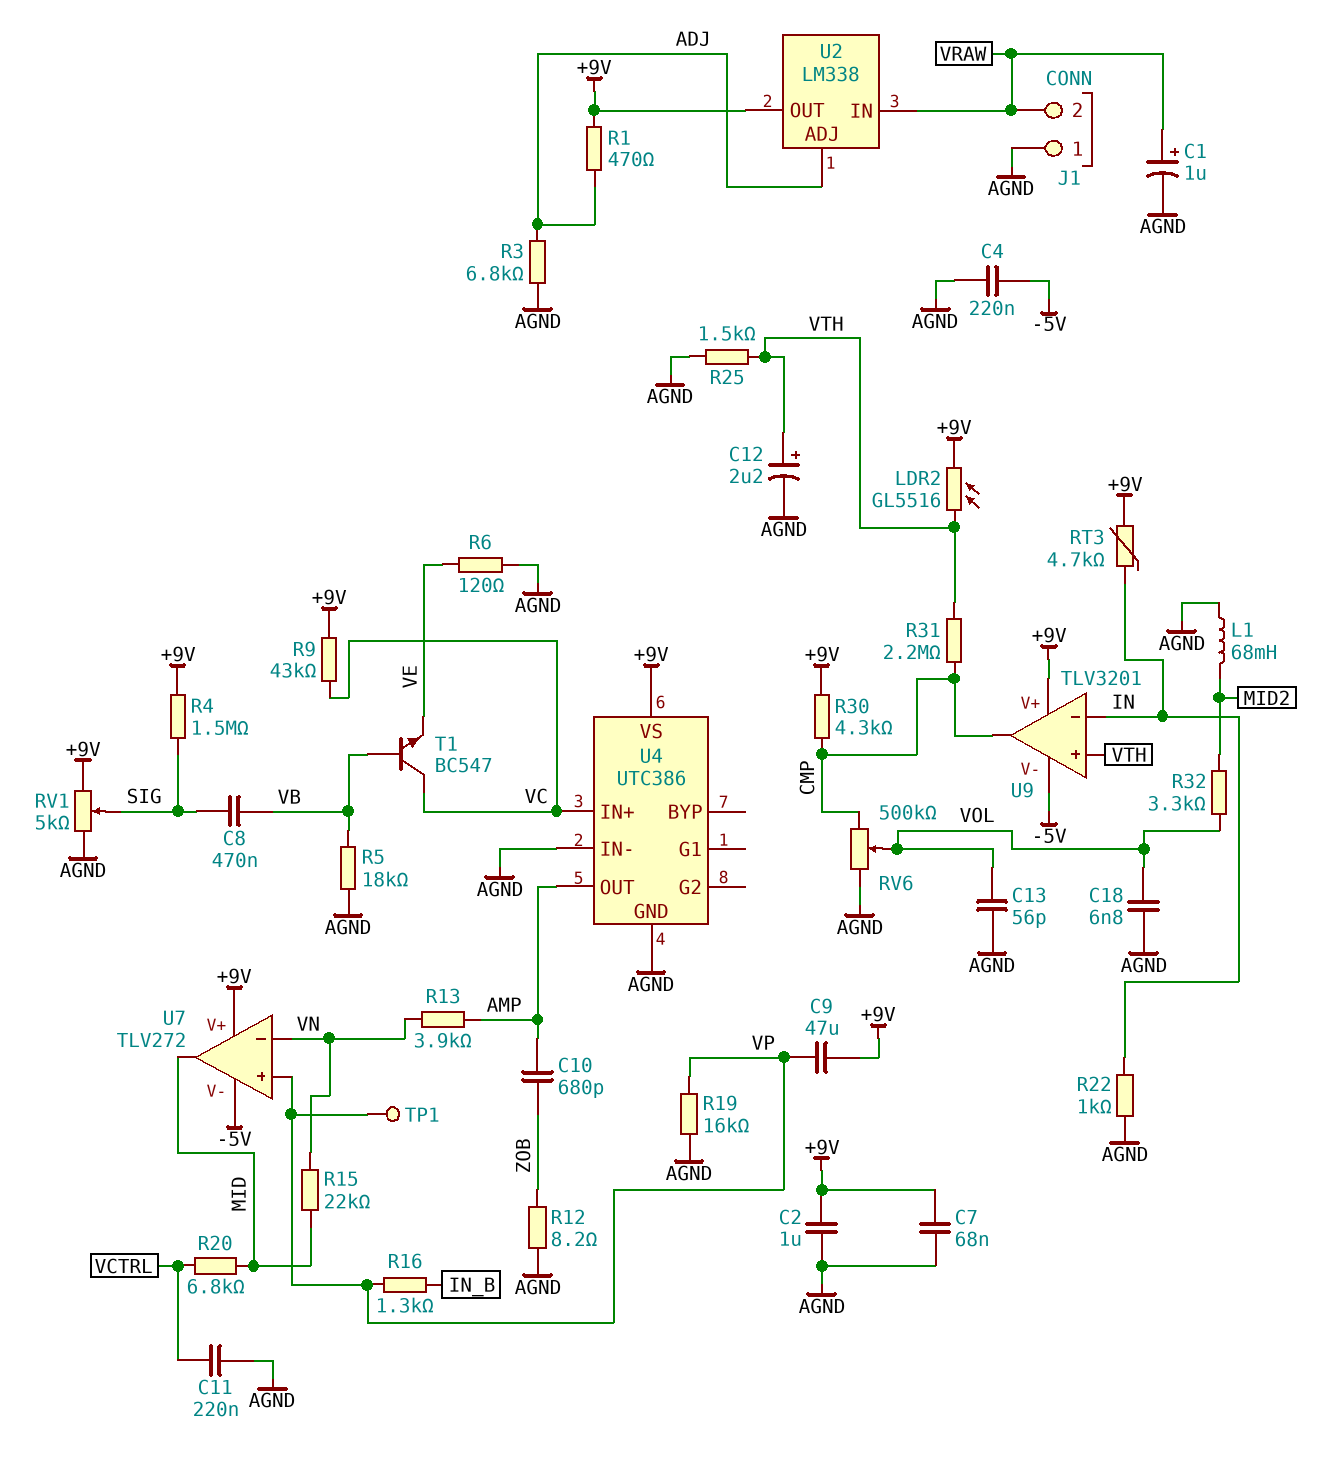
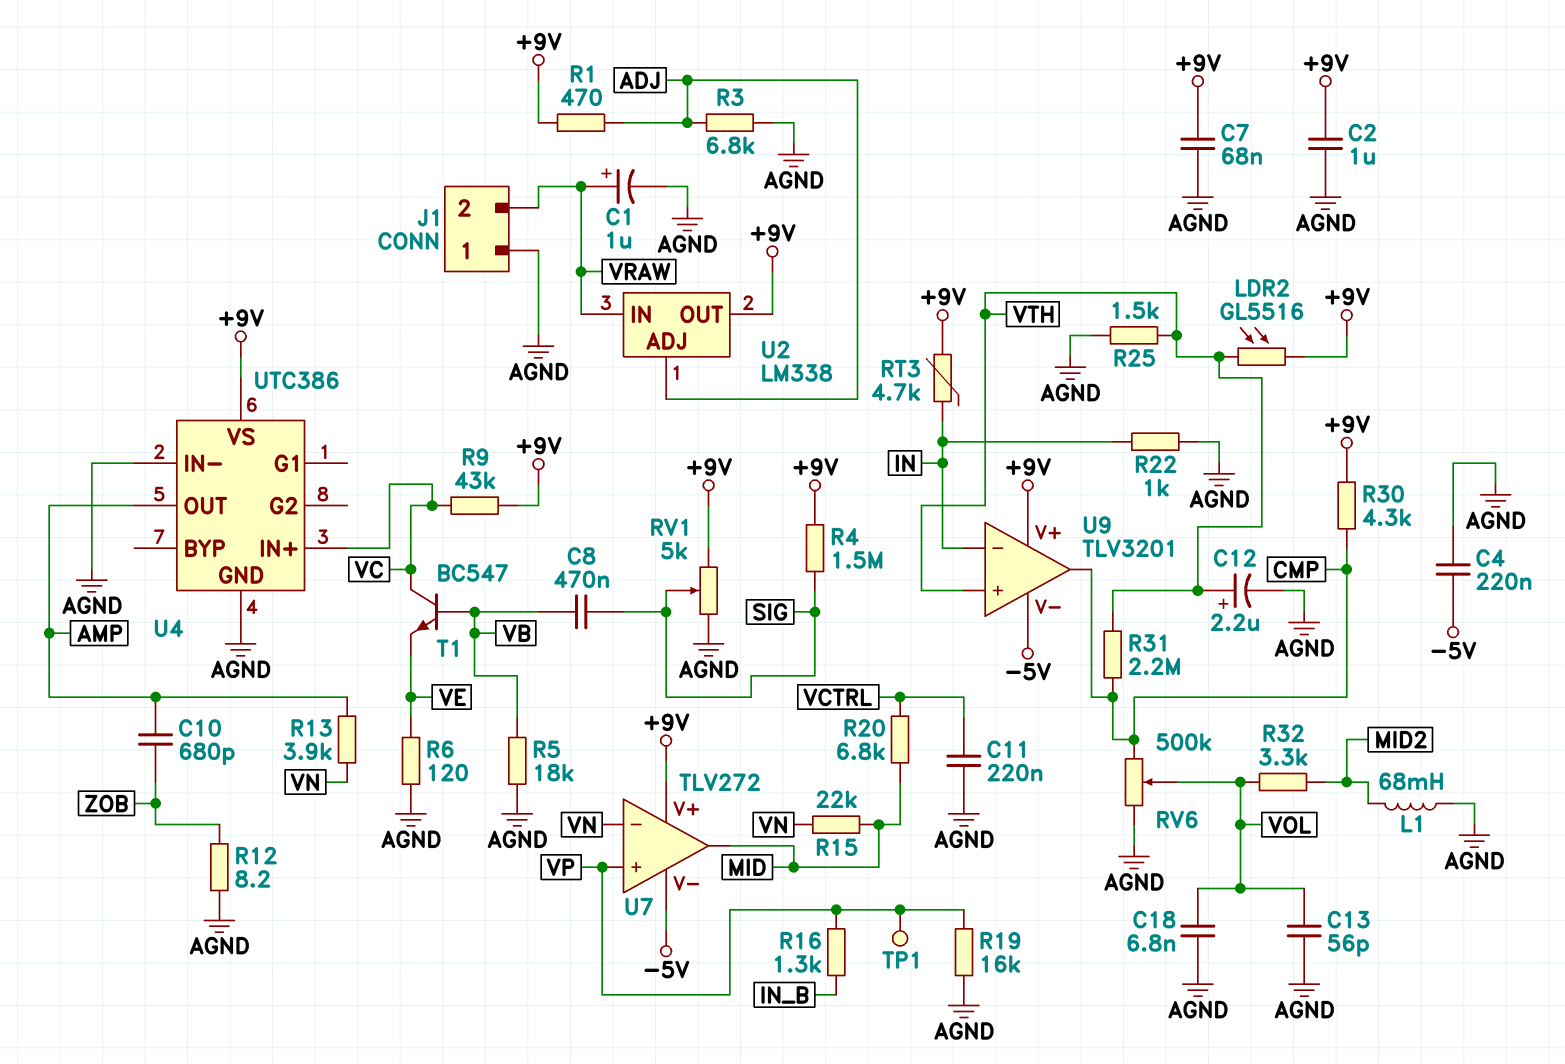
C9: 47uF (+9V, VP) -> none

